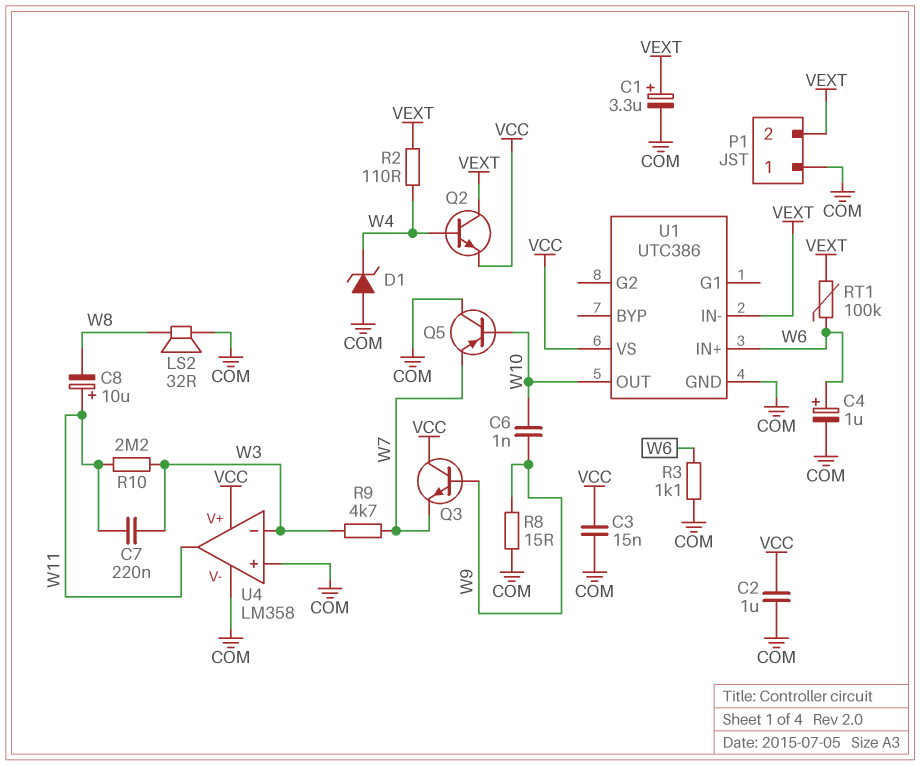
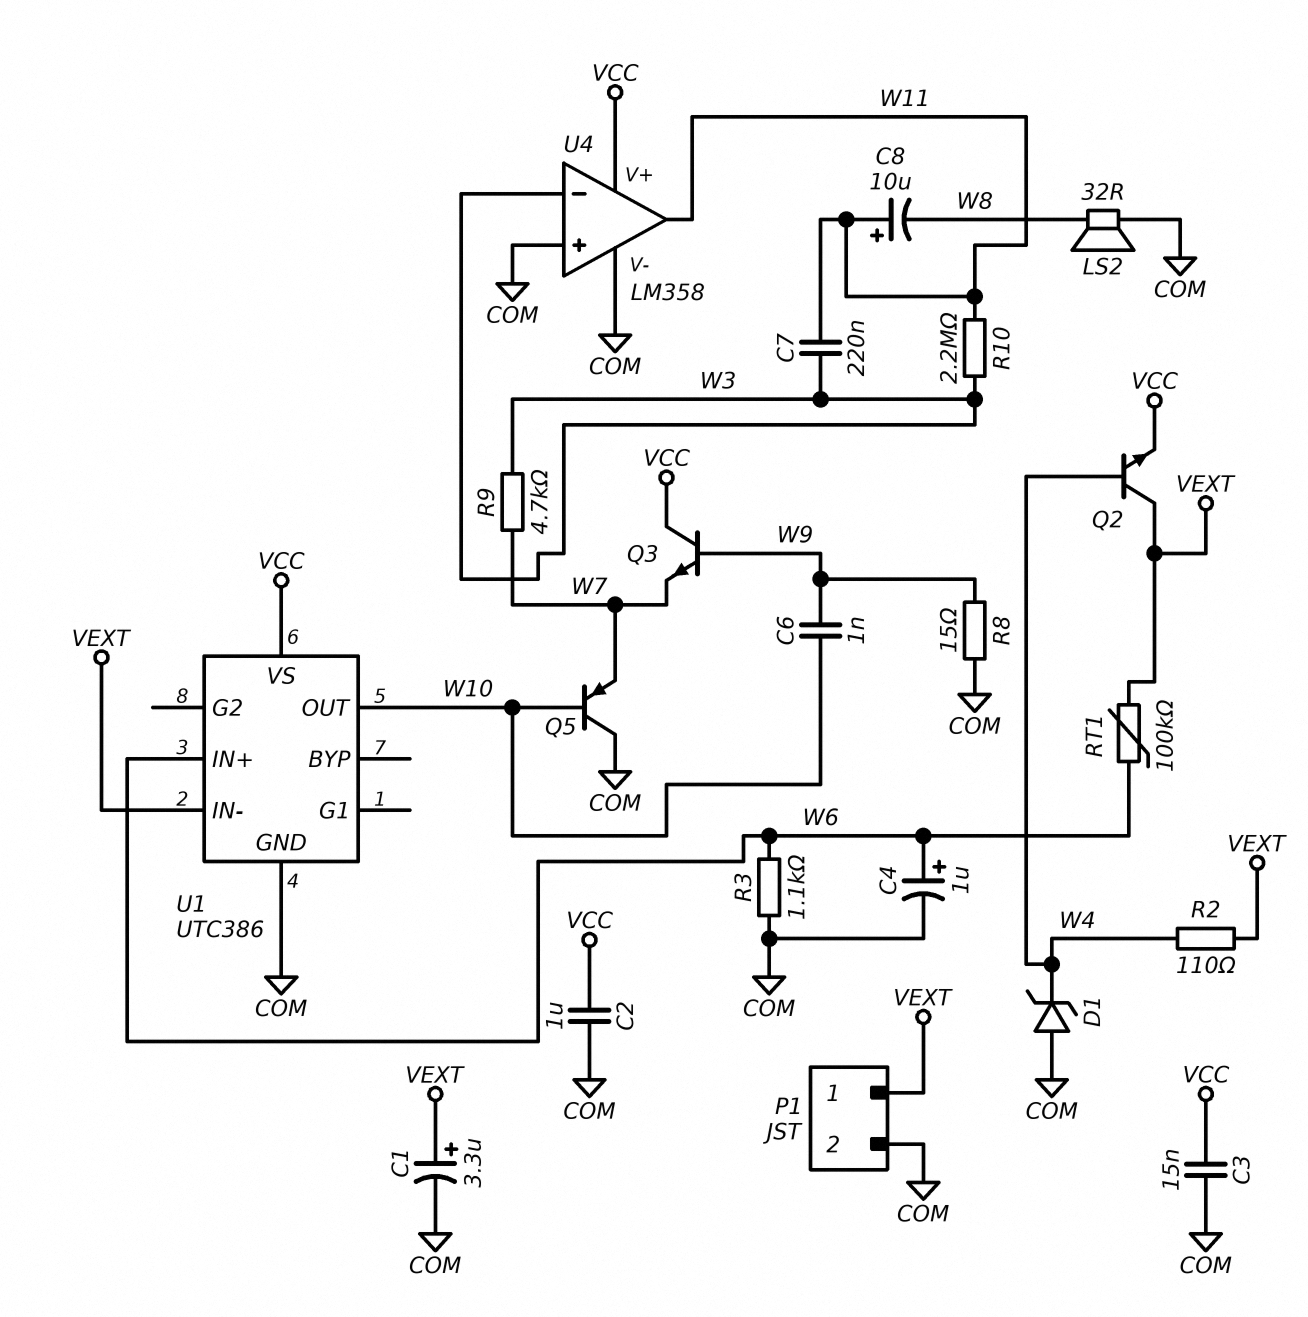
P1 pin 1: COM -> VEXT
P1 pin 2: VEXT -> COM

